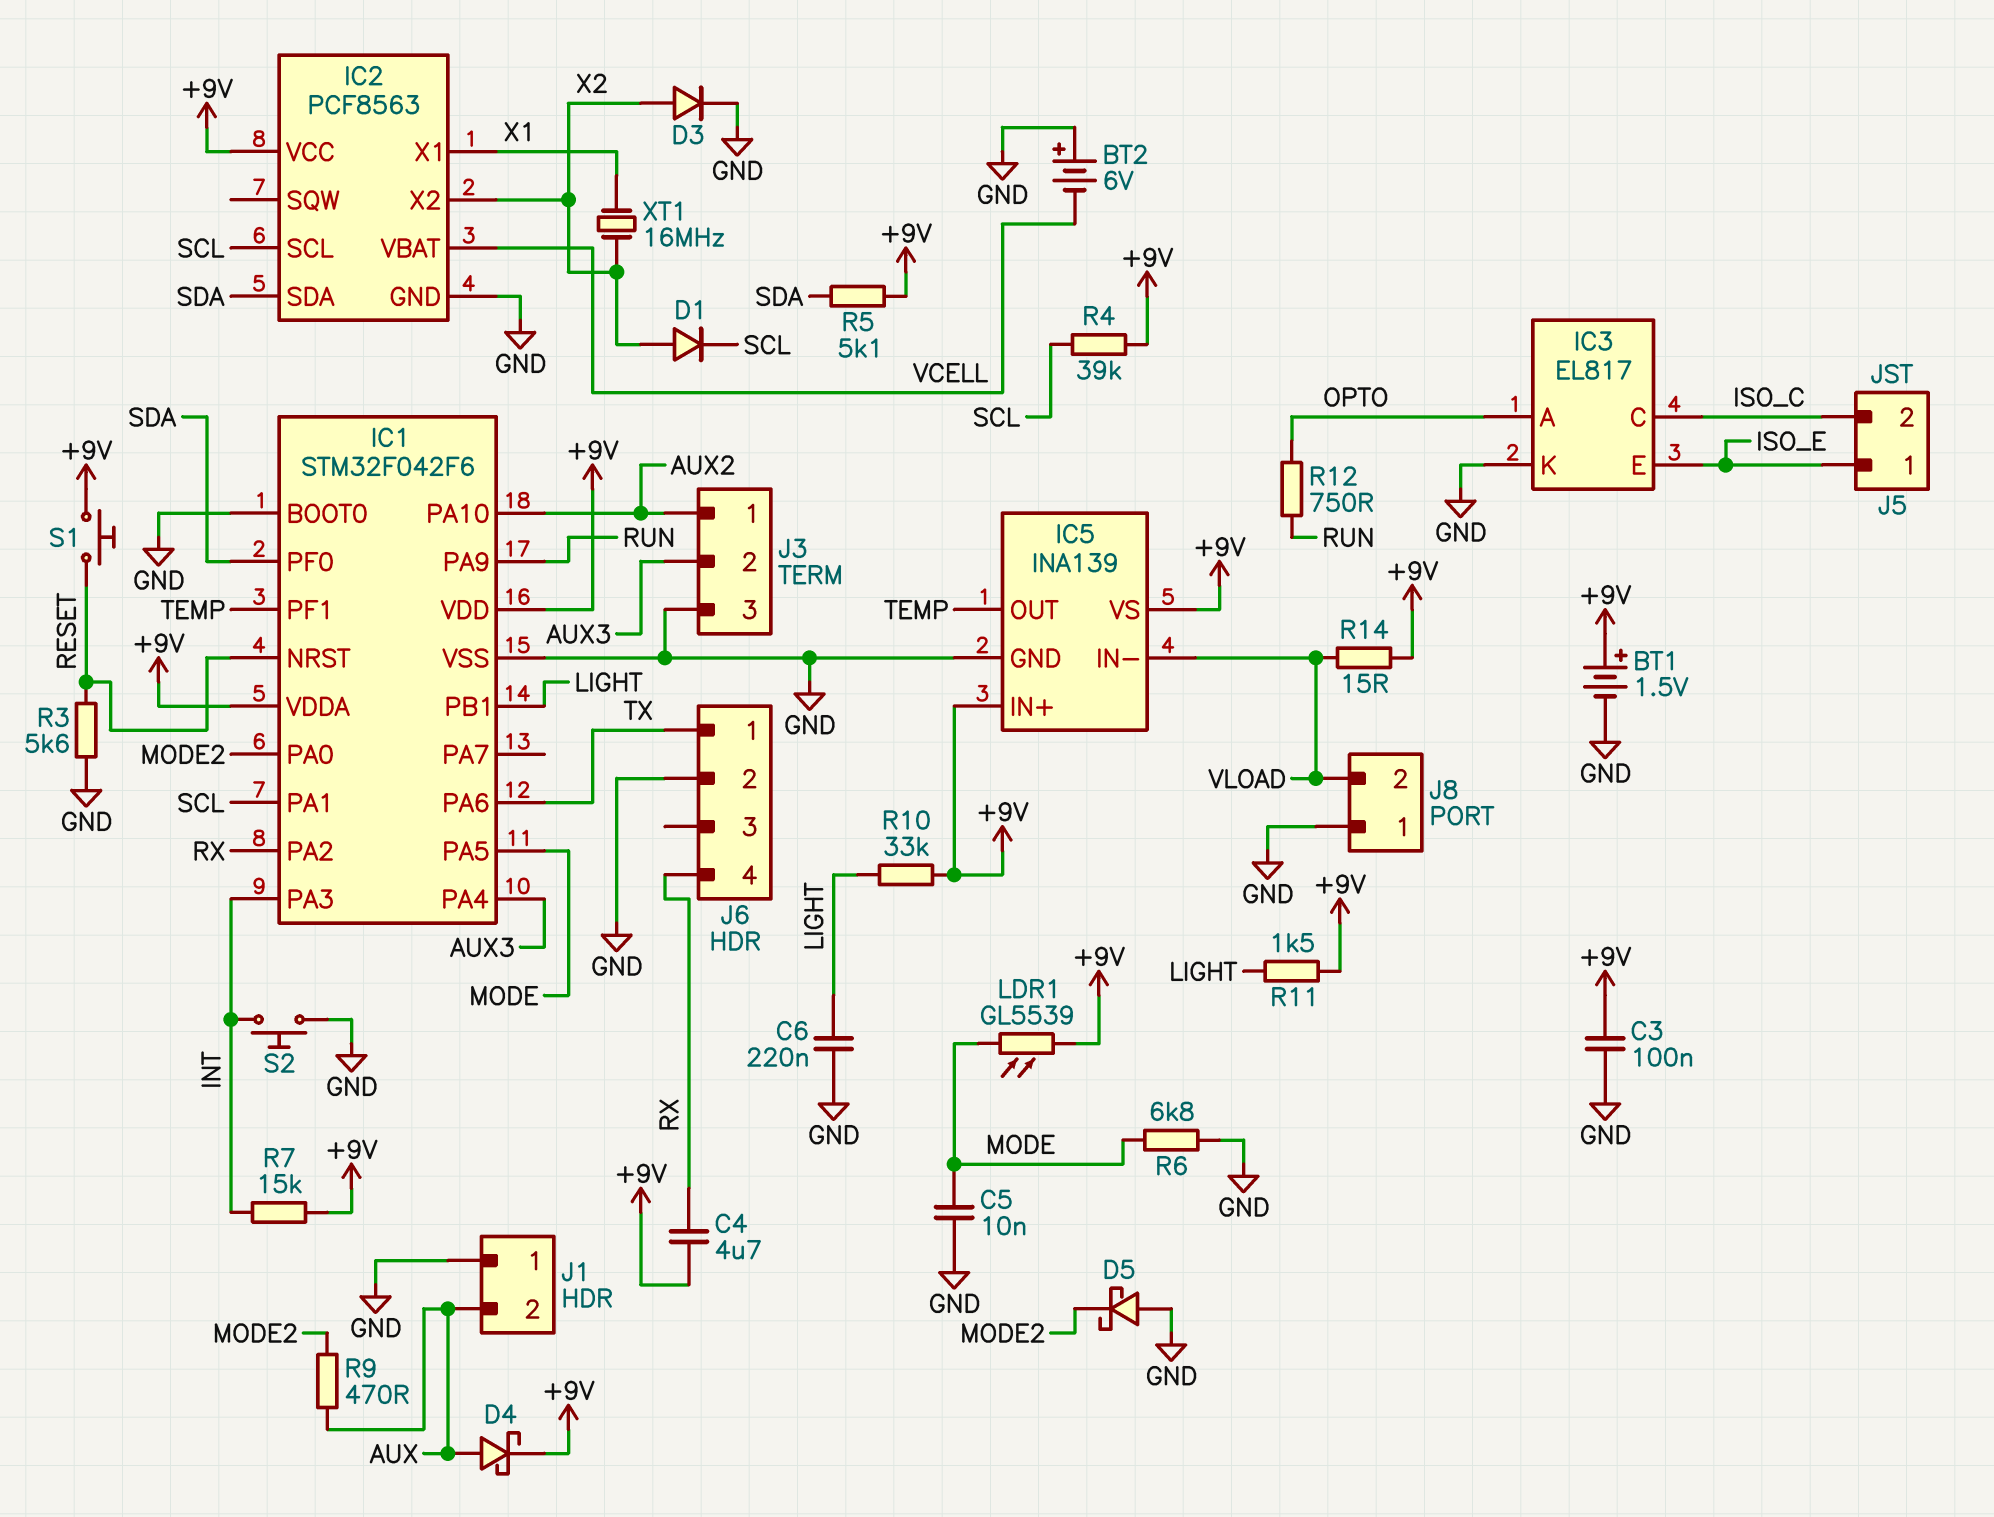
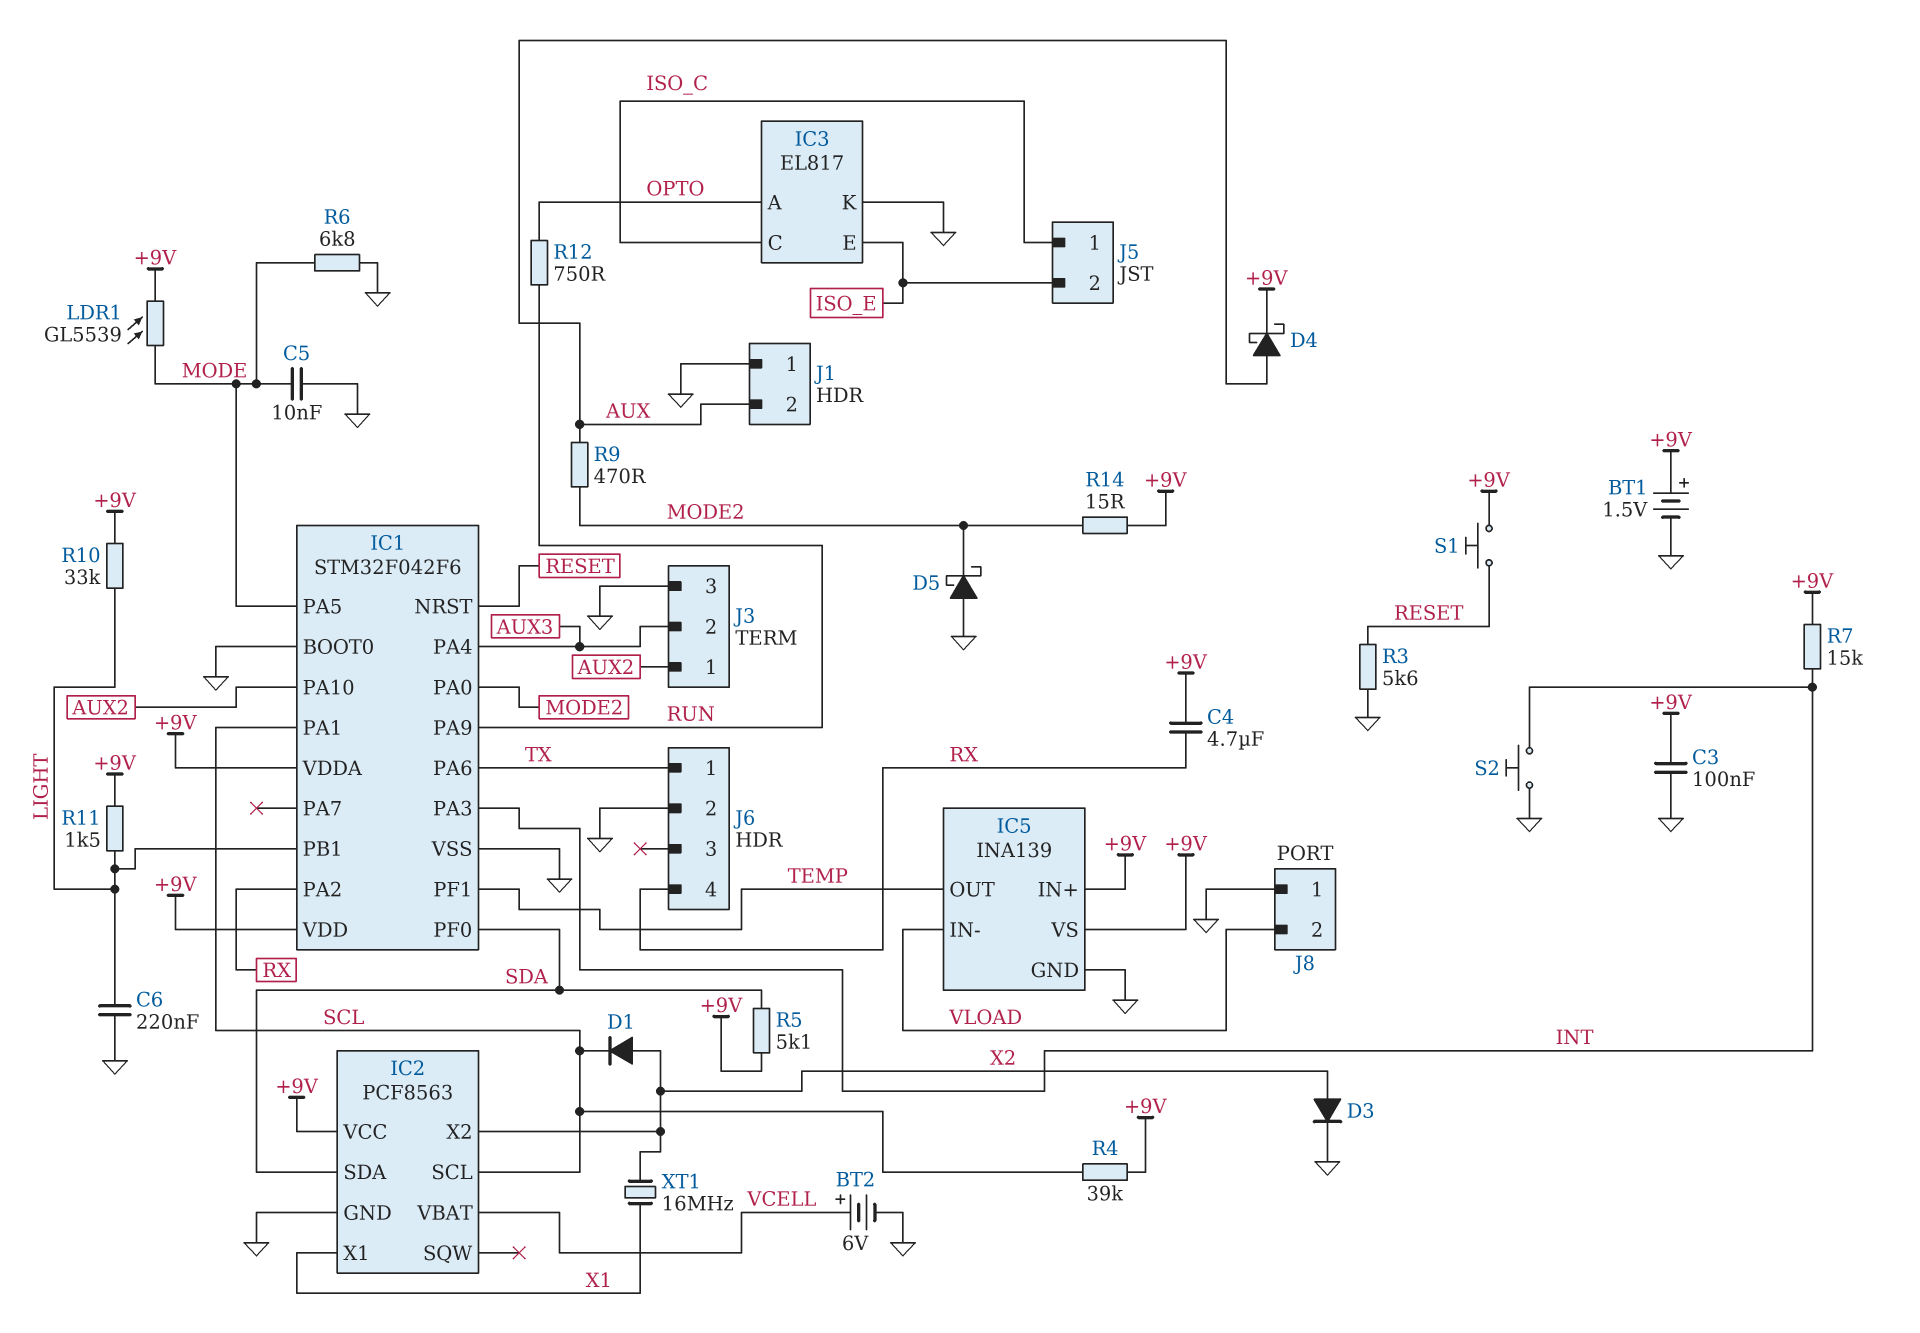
BT2: 6V (plus GND, minus VCELL) -> 6V (plus VCELL, minus GND)
J5 pin 1: ISO_E -> ISO_C
J5 pin 2: ISO_C -> ISO_E
R14: 15 (+9V, VLOAD) -> 15 (+9V, MODE2)

